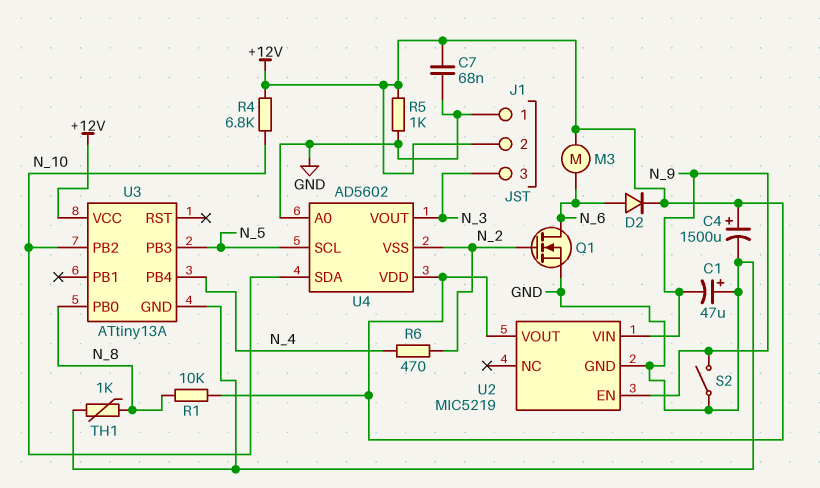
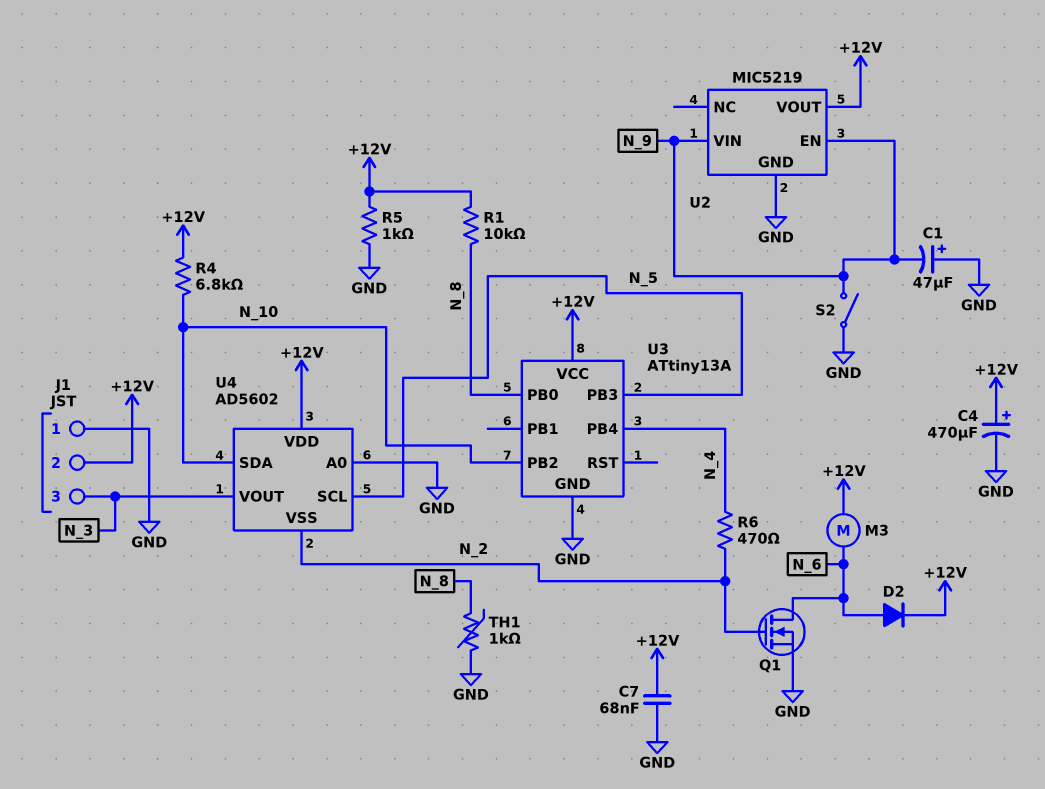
C4: 1500uF (plus +12V, minus GND) -> 470uF (plus +12V, minus GND)

